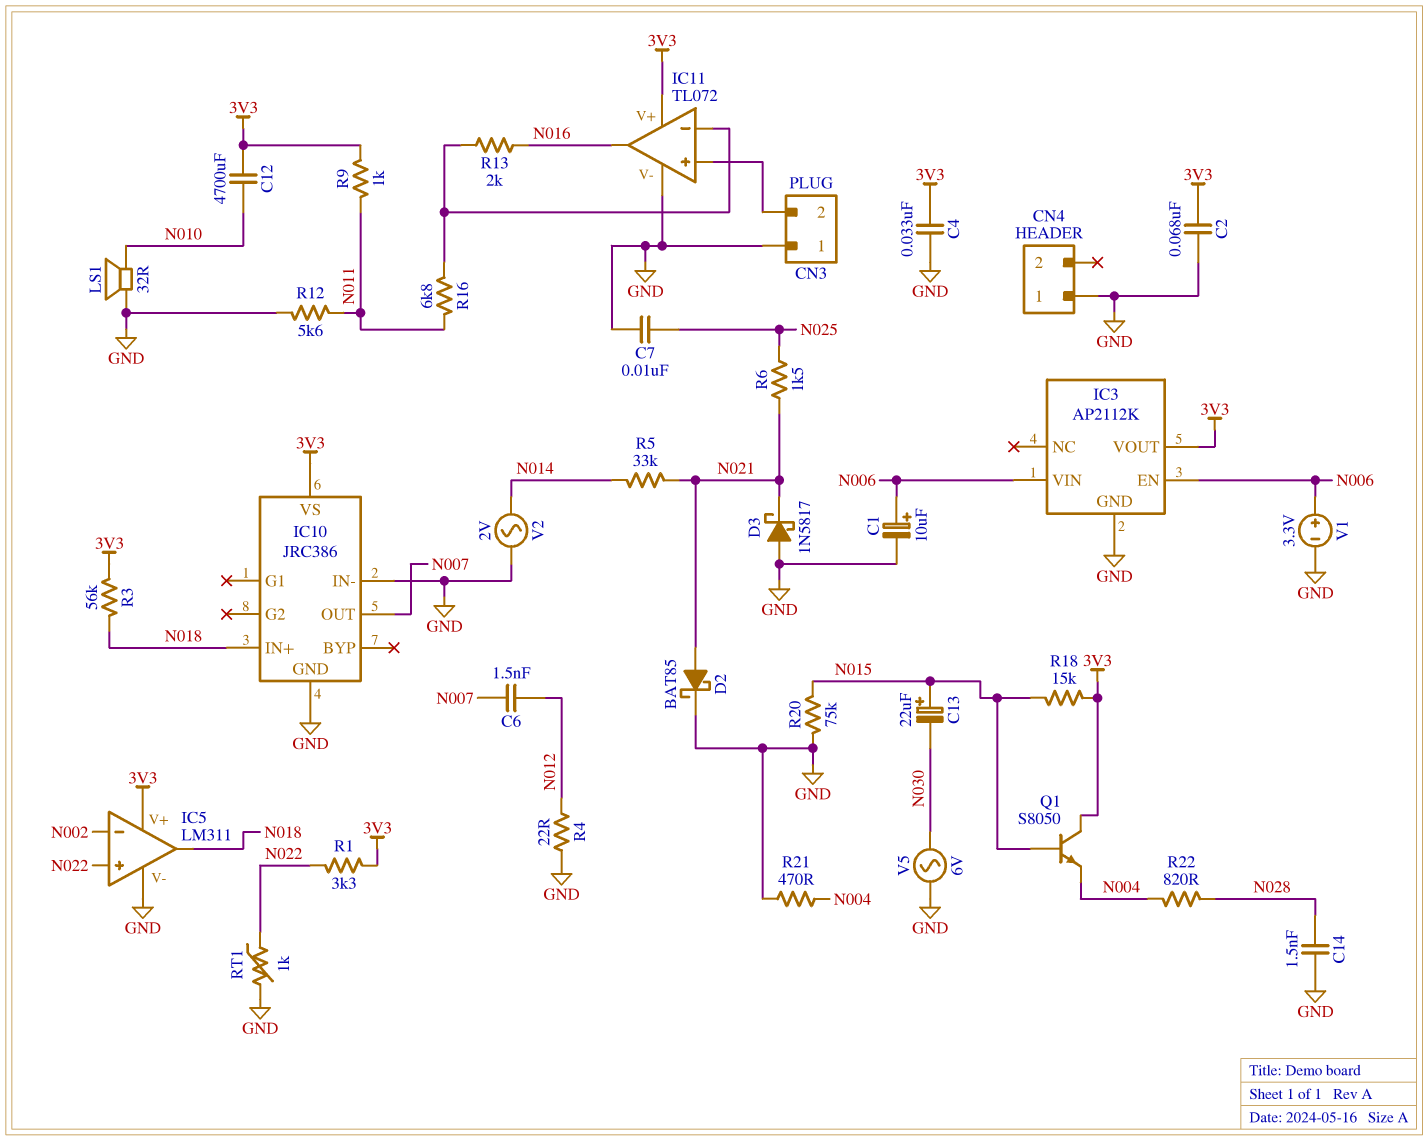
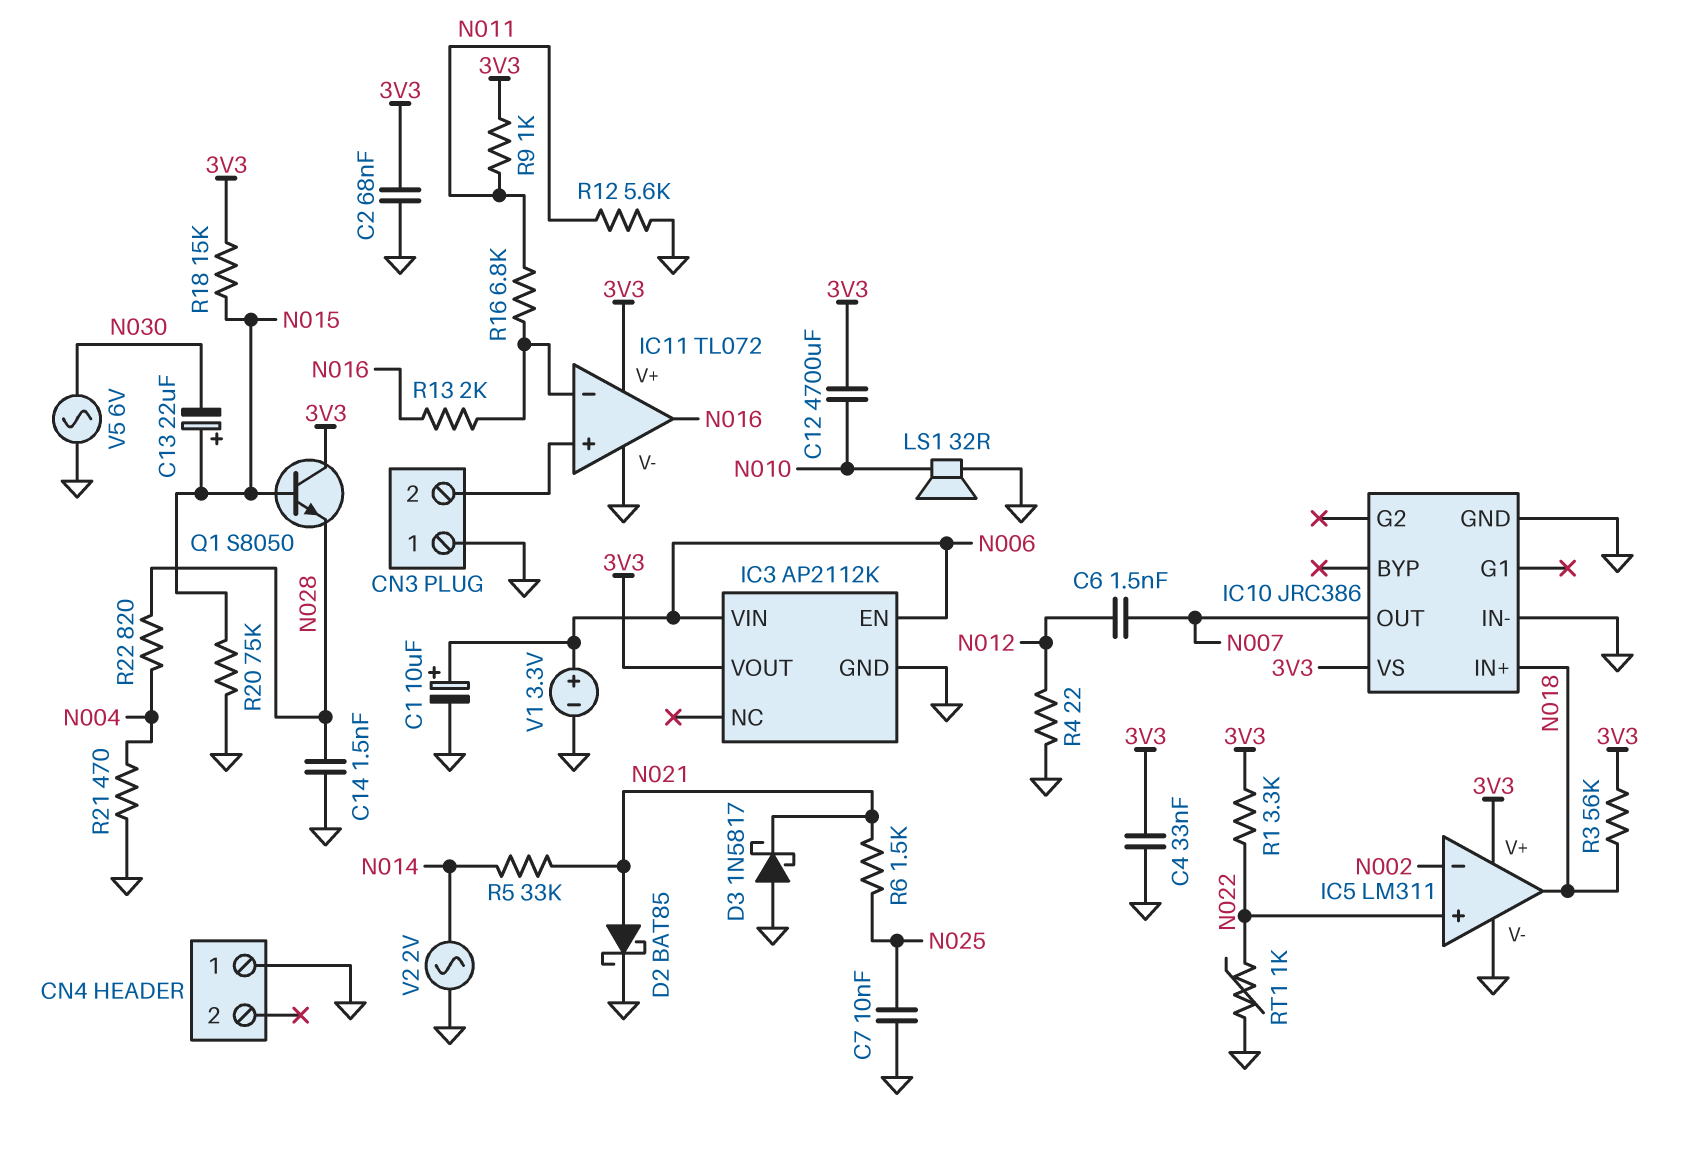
Q1: NPN S8050 (B N015, C 3V3, E N004) -> NPN S8050 (B N015, C 3V3, E N028)

